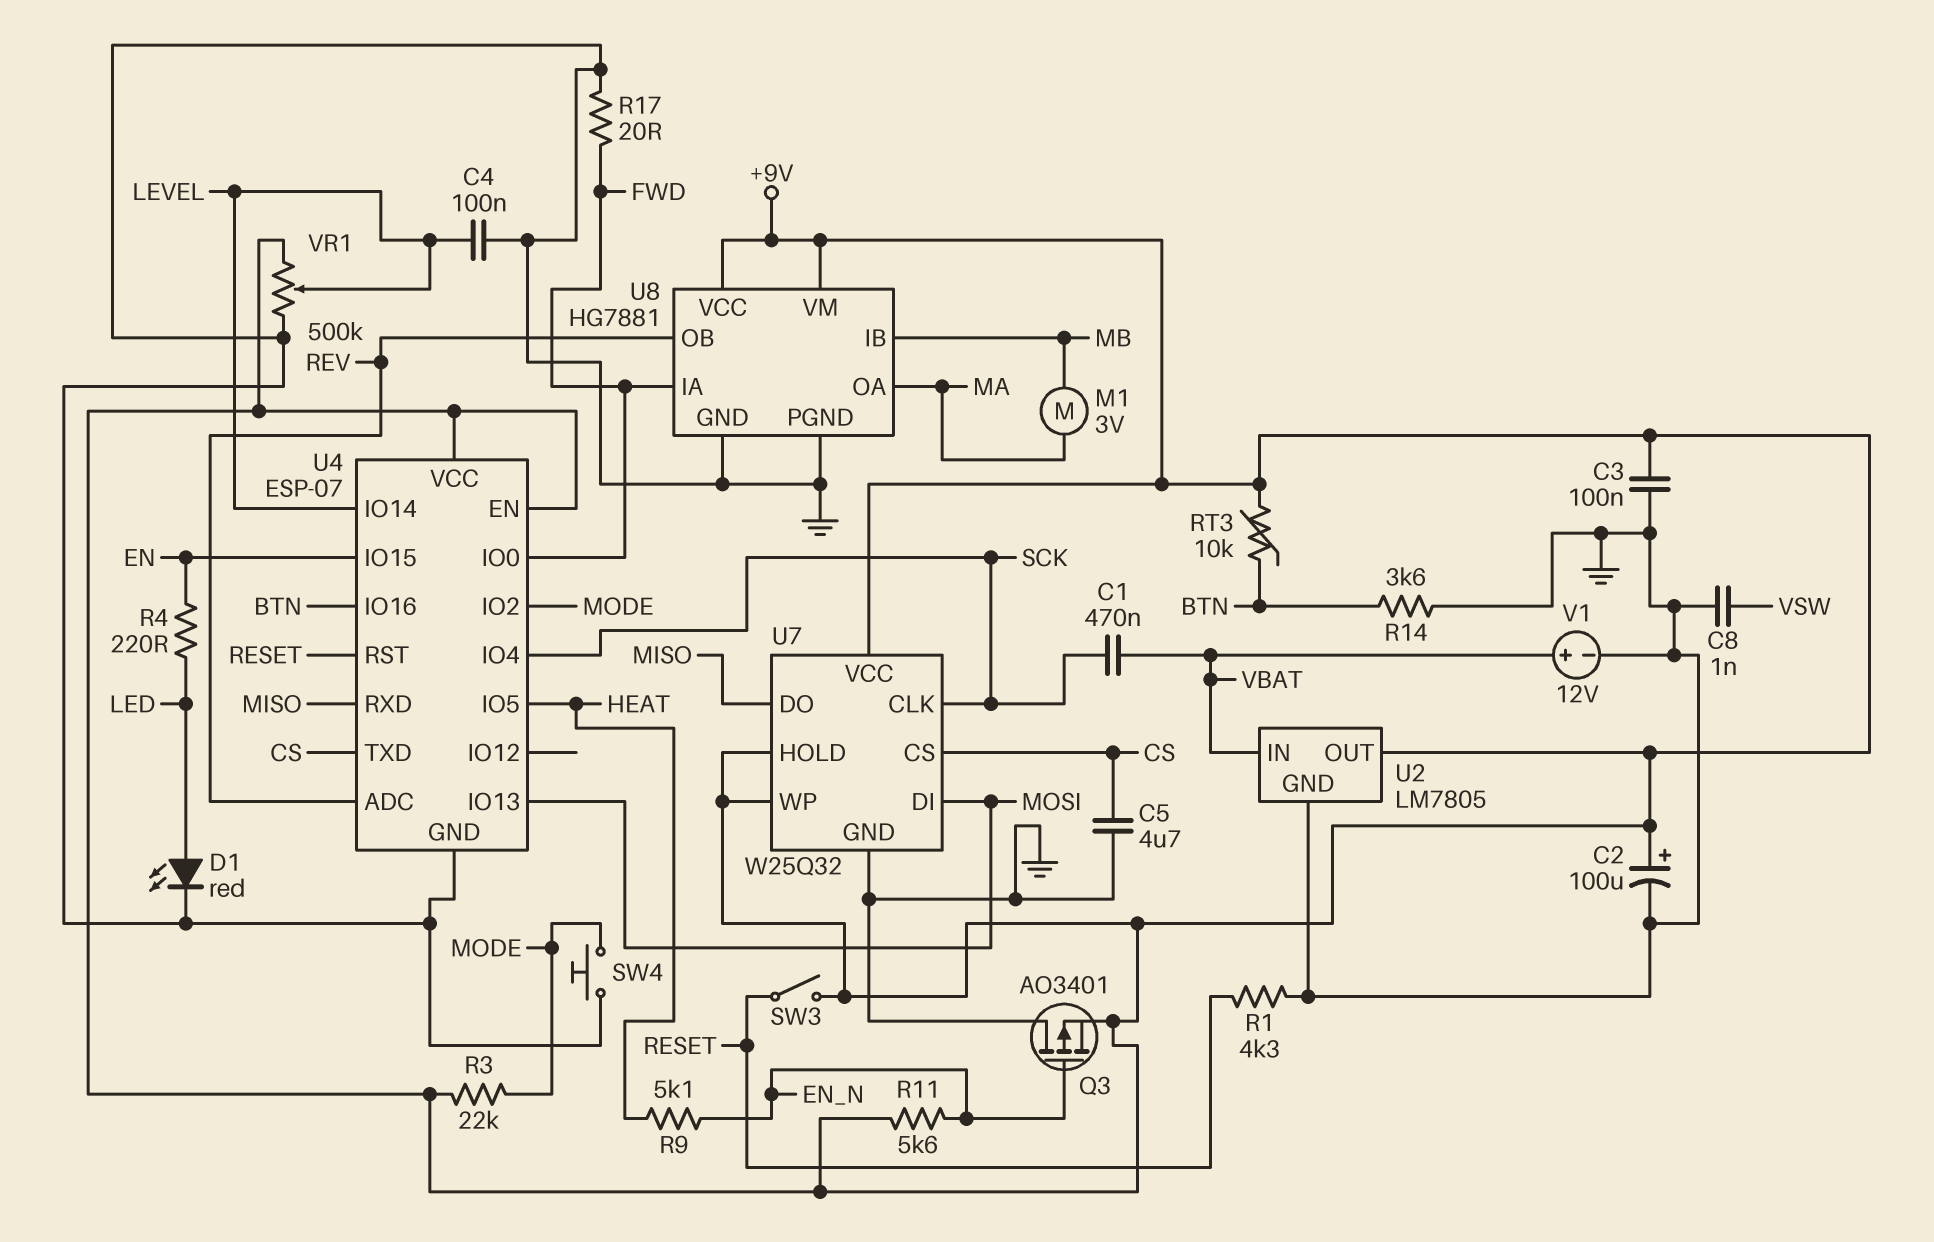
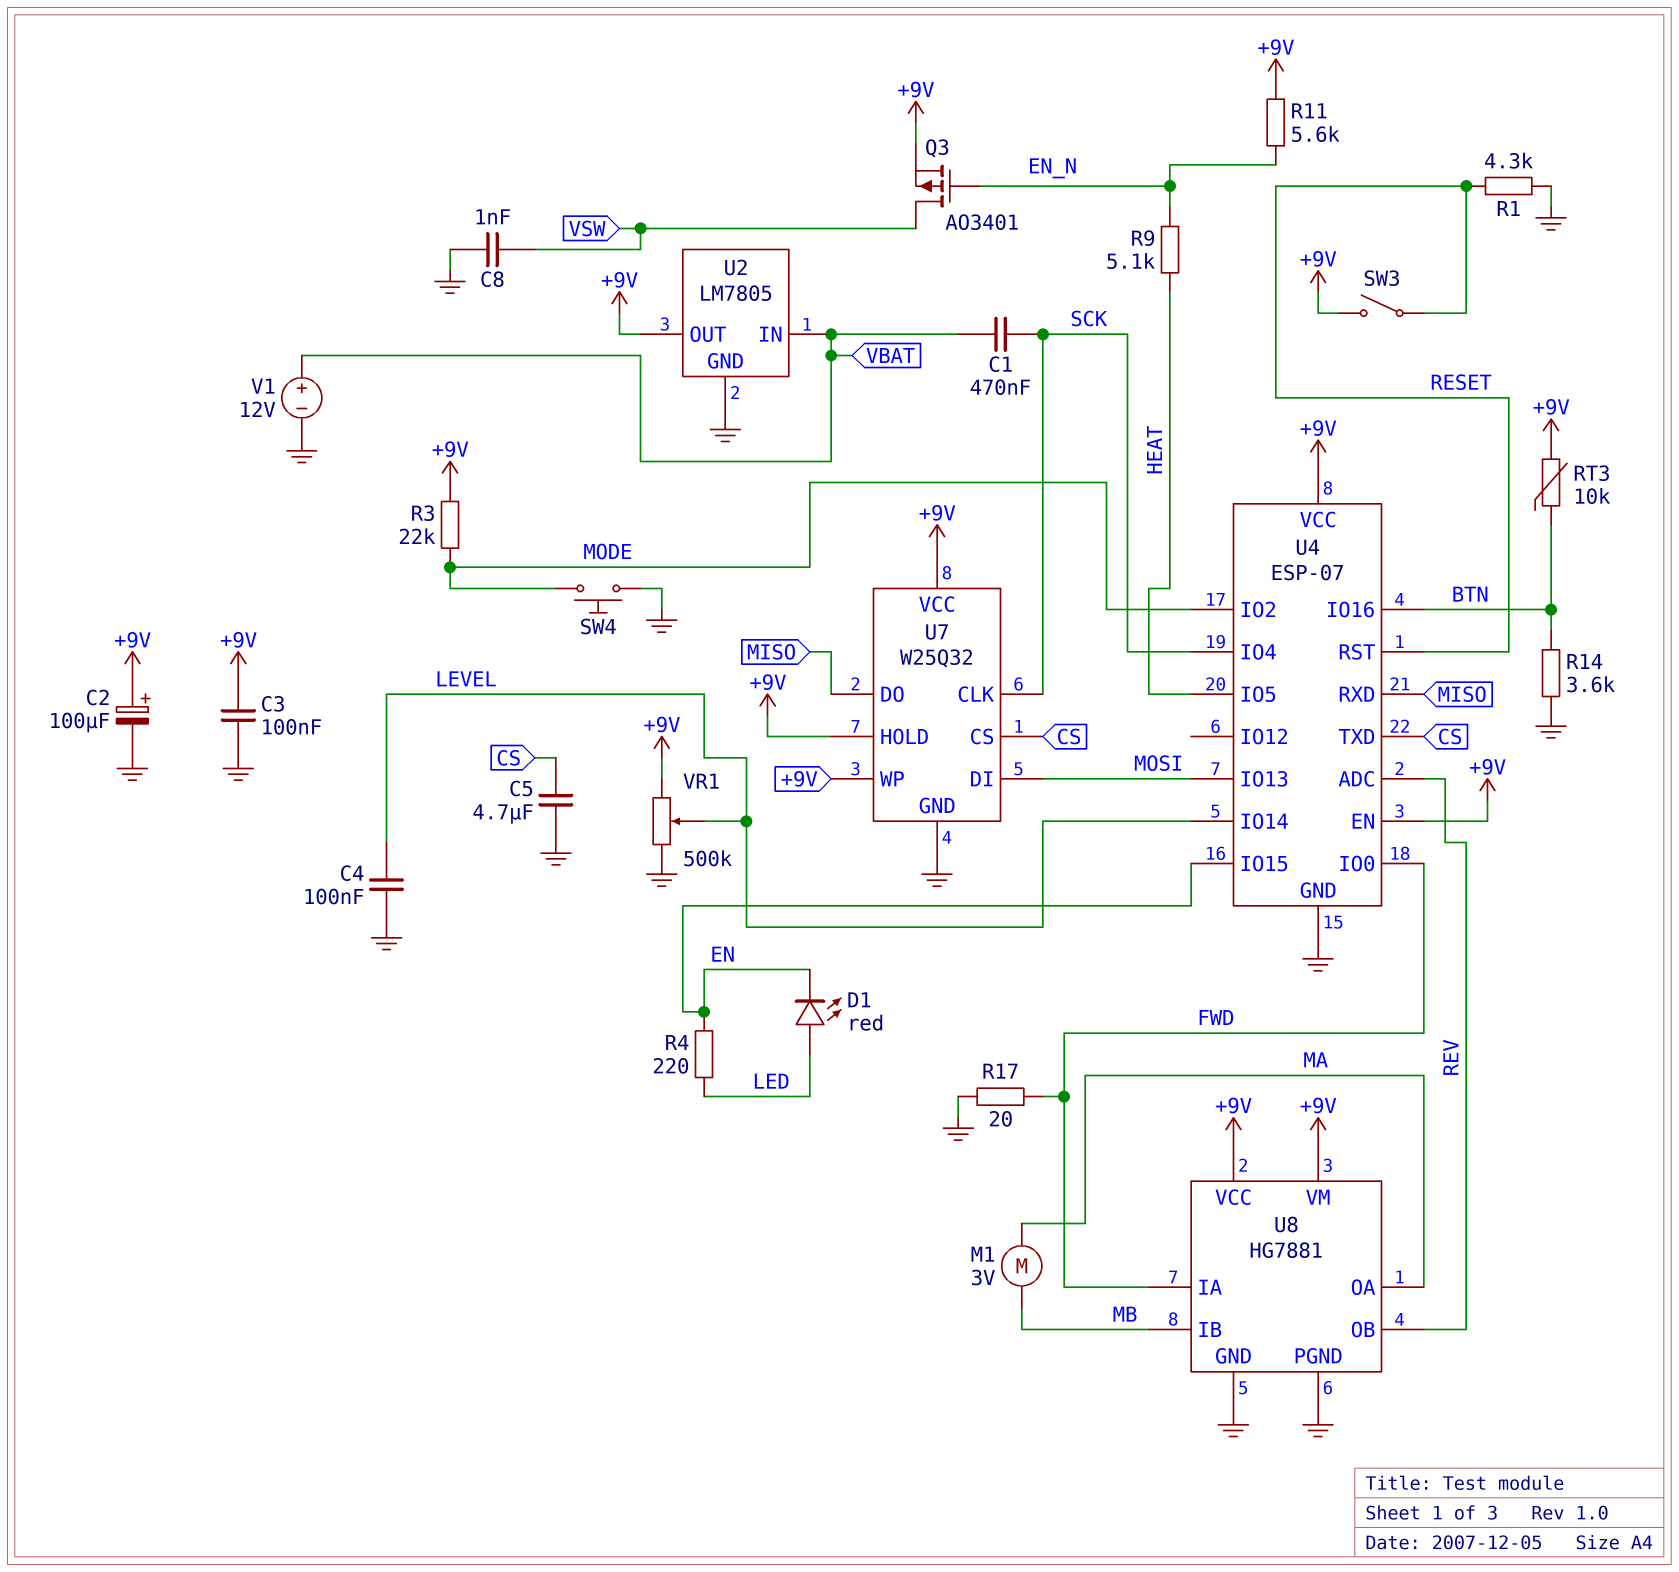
D1: LED red (A LED, K GND) -> LED red (A LED, K EN)
Q3: PMOS AO3401 (G EN_N, D GND, S +9V) -> PMOS AO3401 (G EN_N, D VSW, S +9V)

